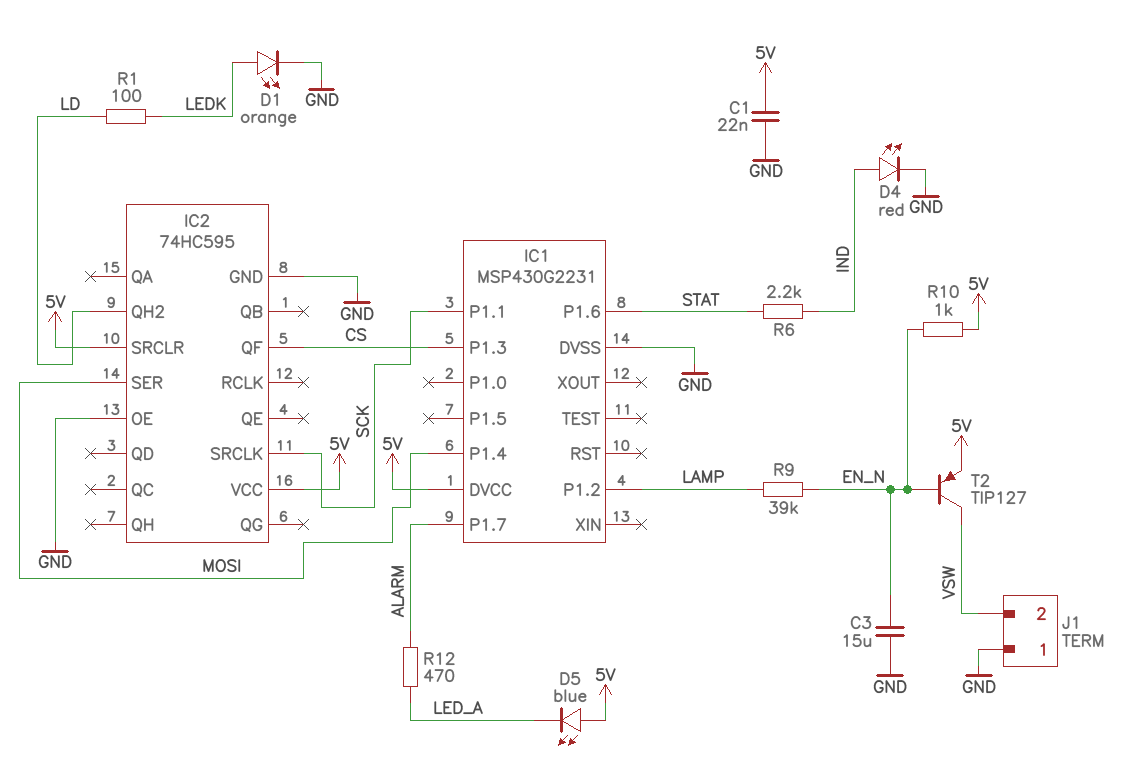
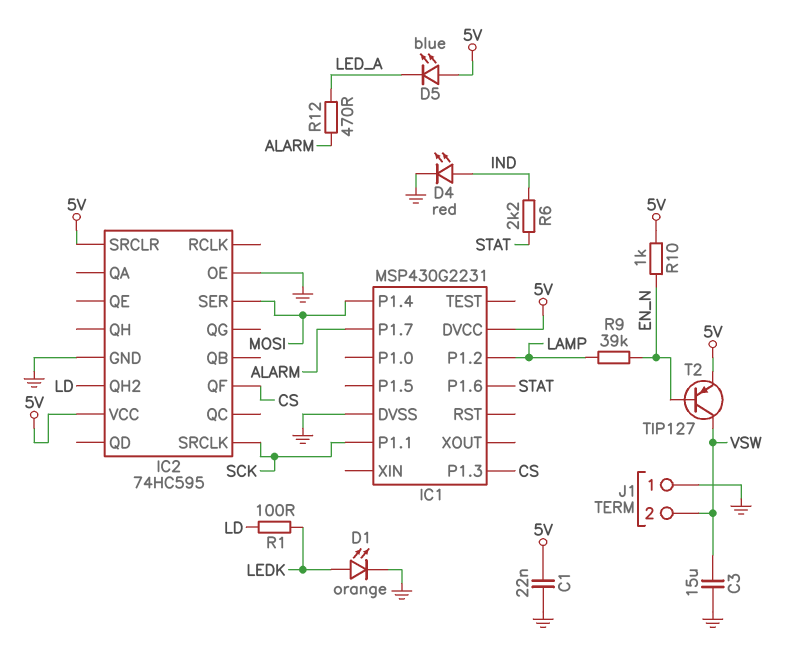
C3: 15uF (EN_N, GND) -> 15uF (GND, VSW)

